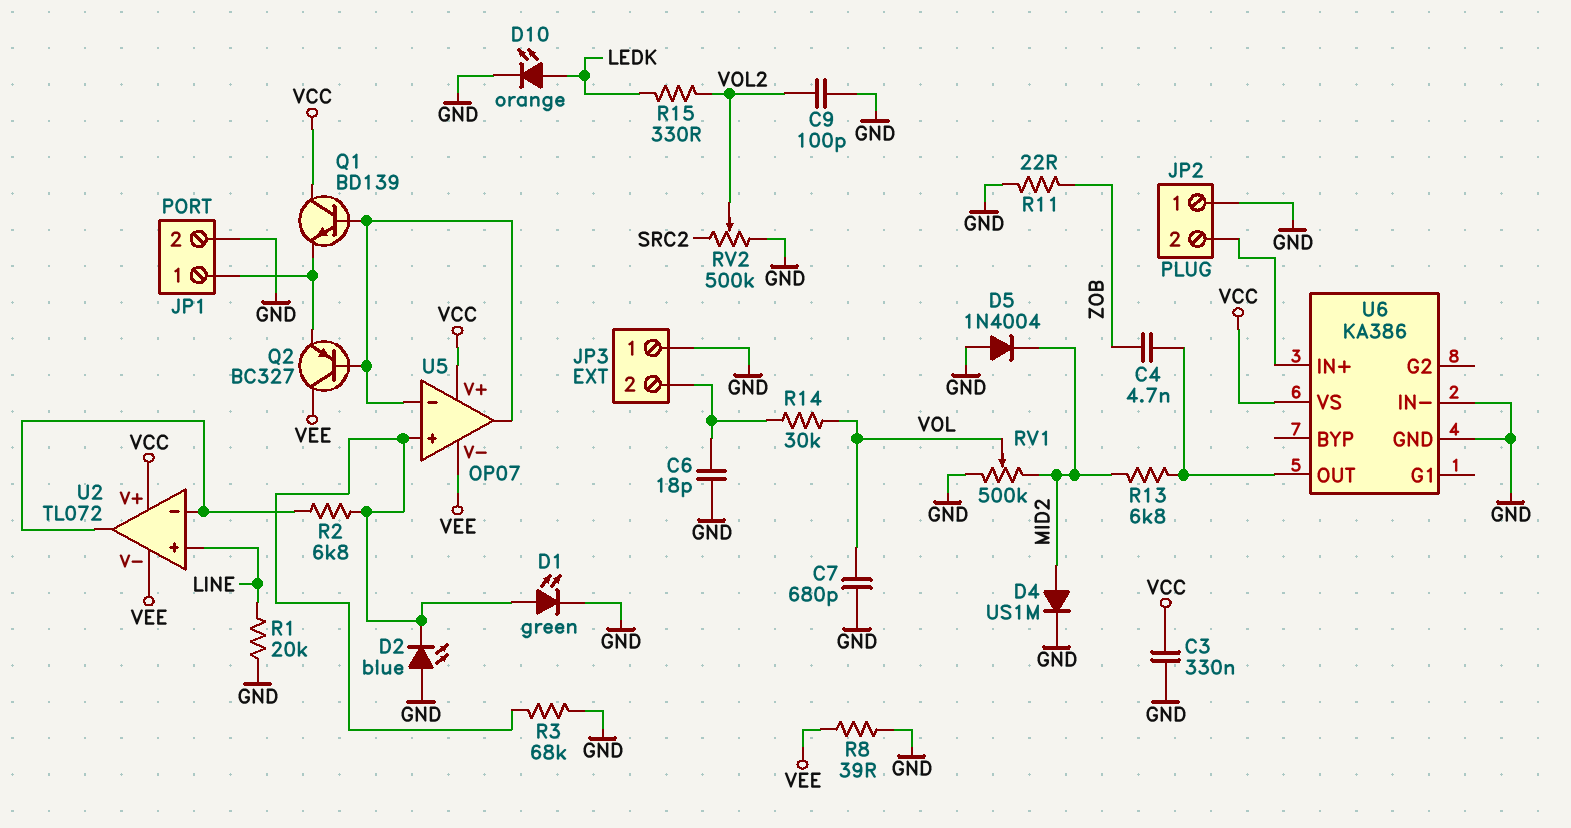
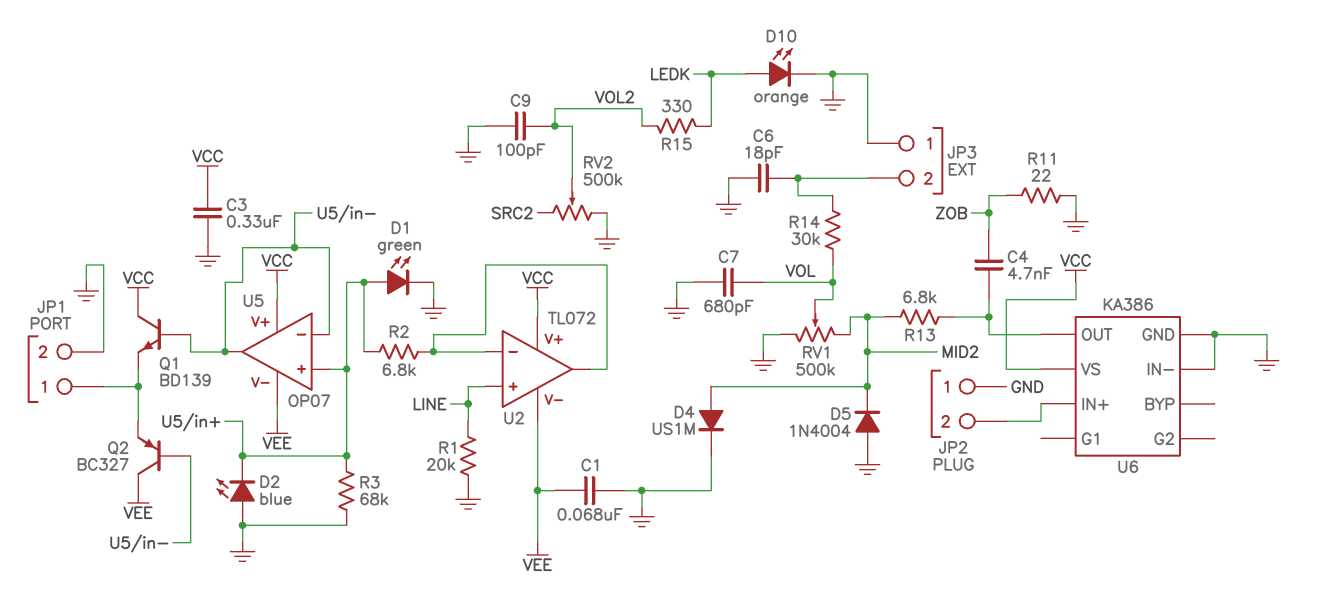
C1: none -> 68nF (GND, VEE)
R8: 39 (GND, VEE) -> none

